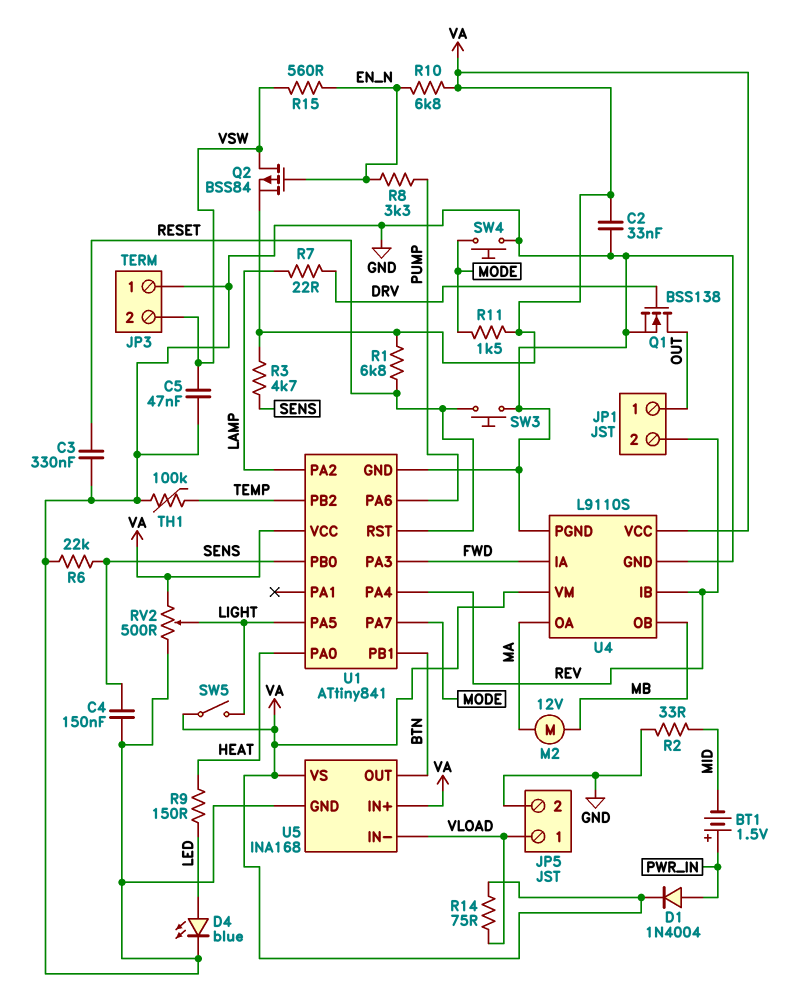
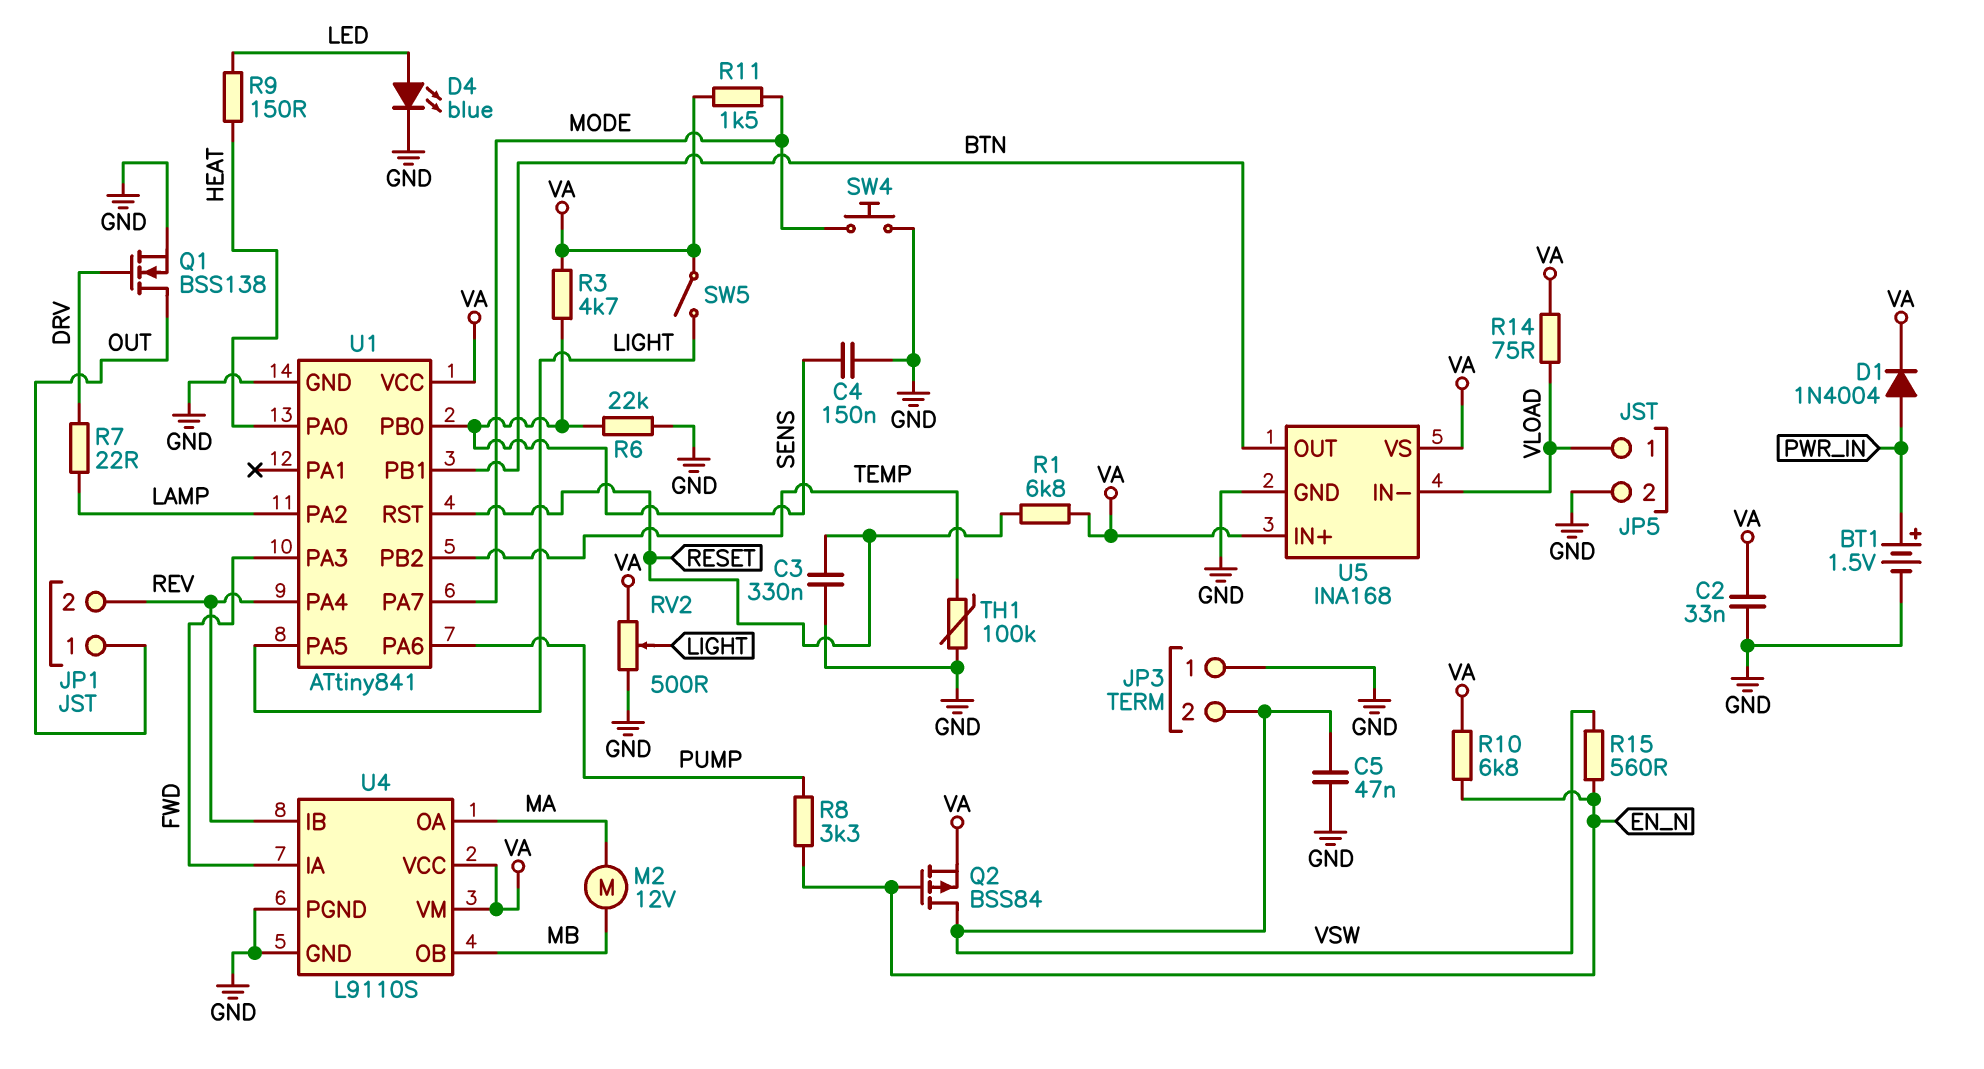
BT1: 1.5V (plus PWR_IN, minus MID) -> 1.5V (plus PWR_IN, minus GND)
R2: 33 (GND, MID) -> none
SW3: button (GND, RESET) -> none

